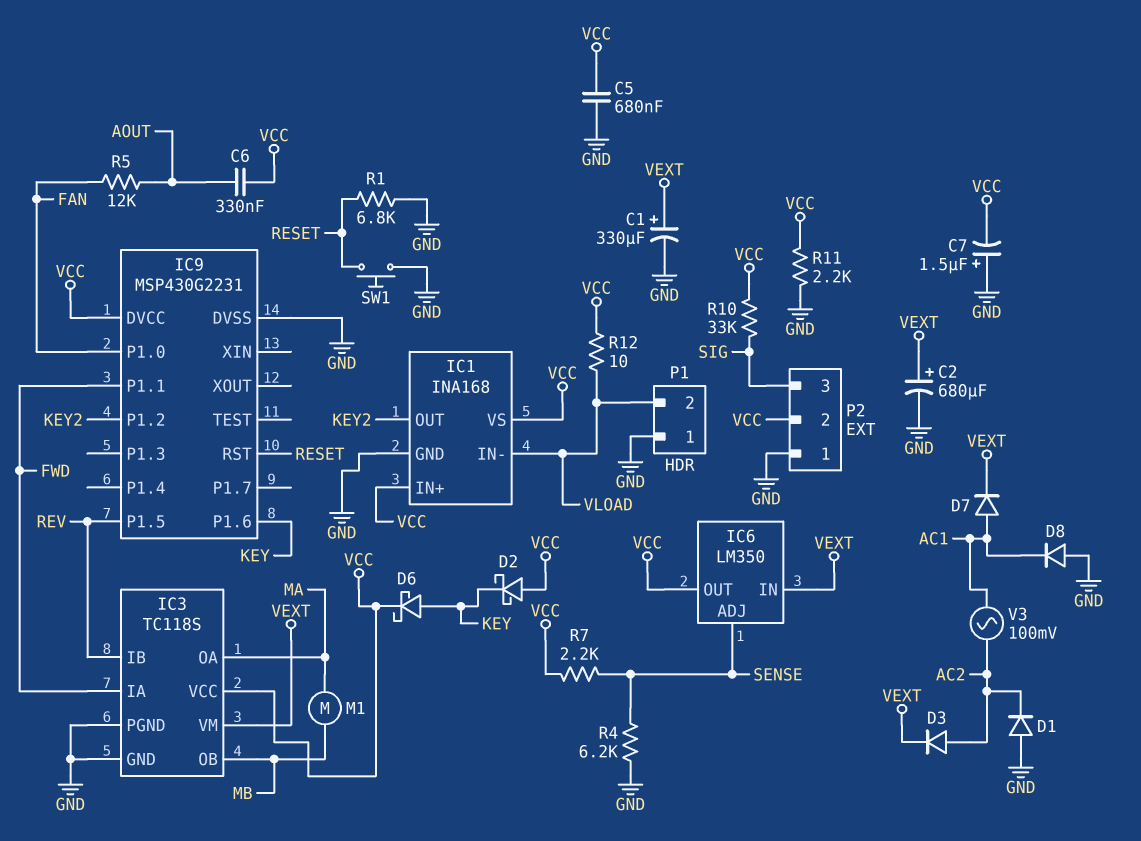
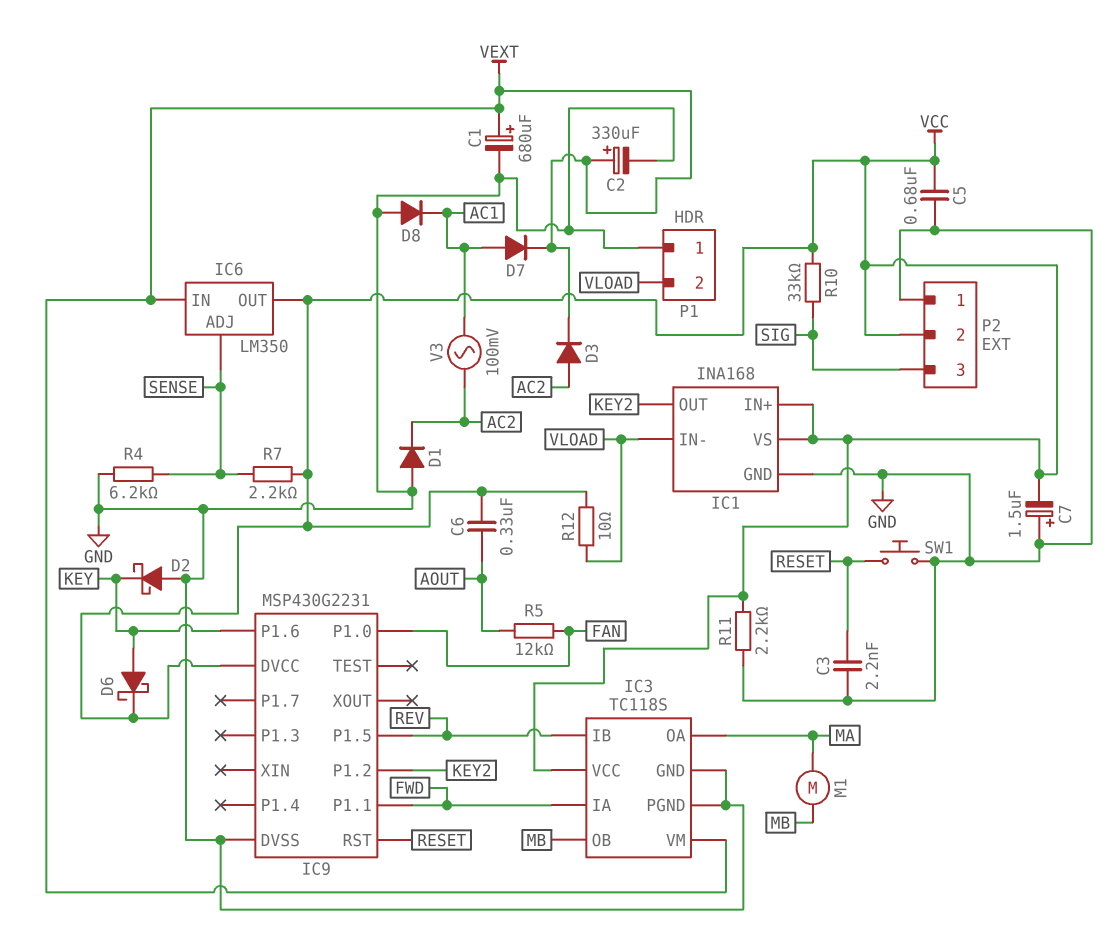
C1: 330uF (plus VEXT, minus GND) -> 680uF (plus VEXT, minus GND)
C2: 680uF (plus VEXT, minus GND) -> 330uF (plus VEXT, minus GND)
C3: none -> 2.2nF (GND, RESET)
D2: schottky (A VCC, K KEY) -> schottky (A GND, K KEY)
R1: 6.8k (GND, RESET) -> none

